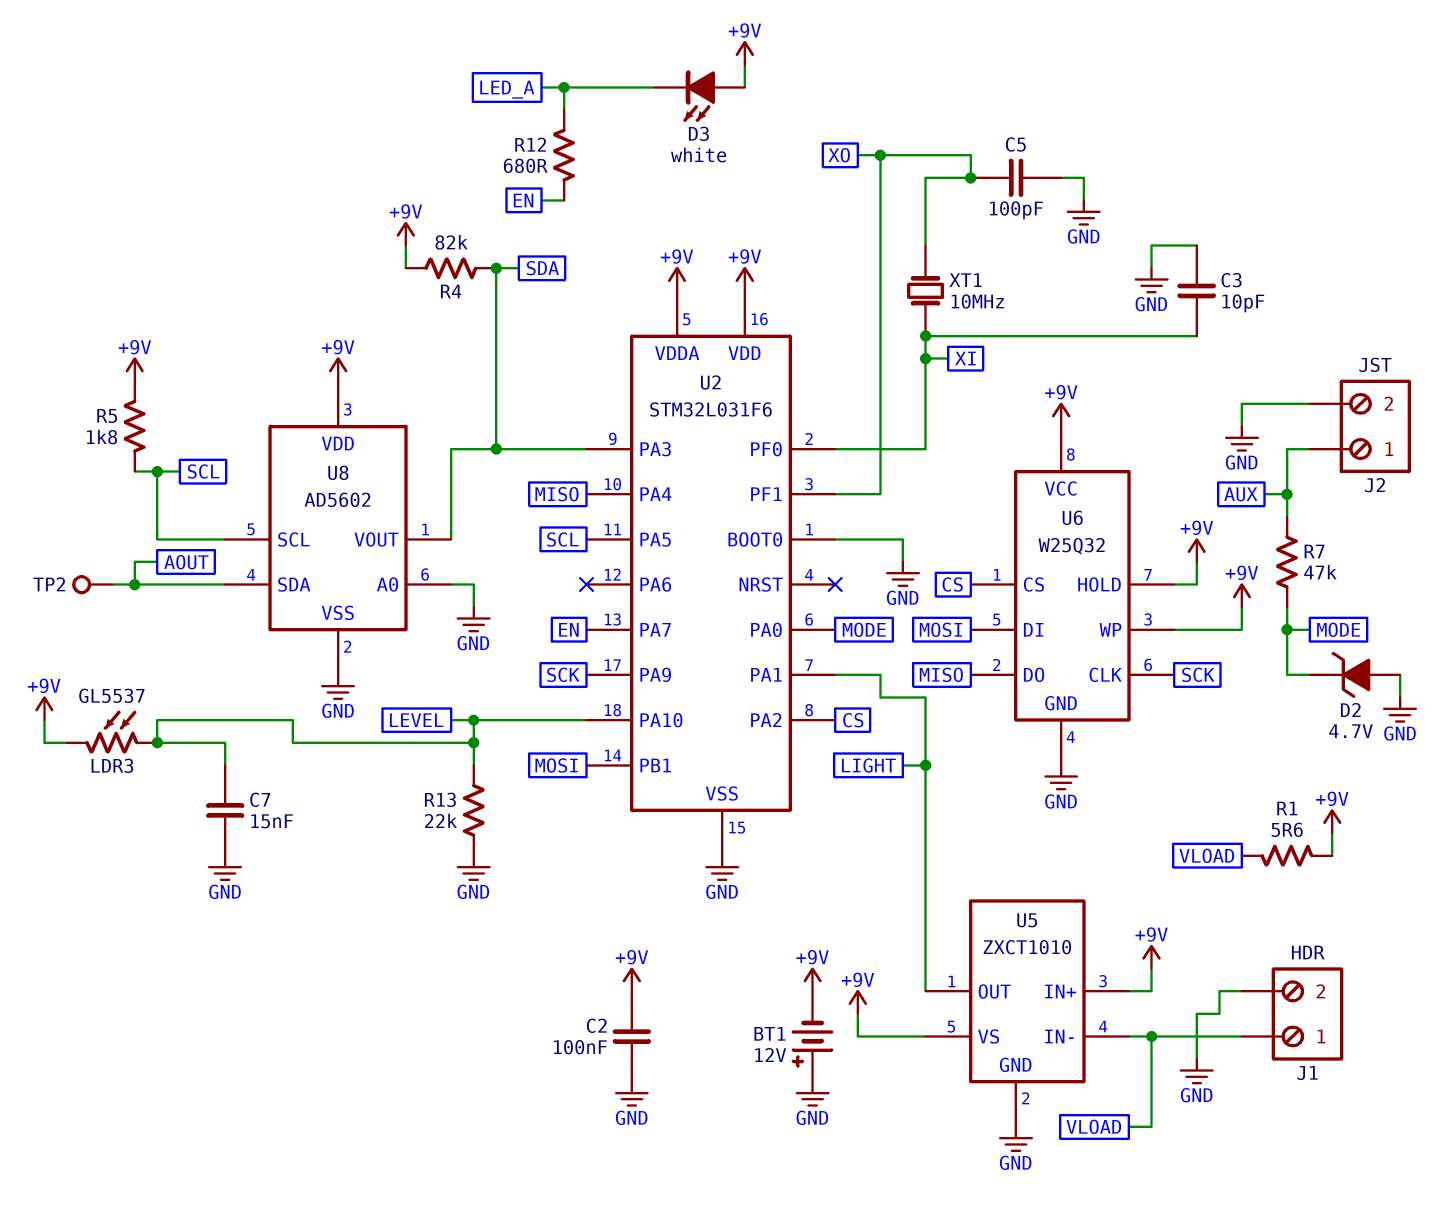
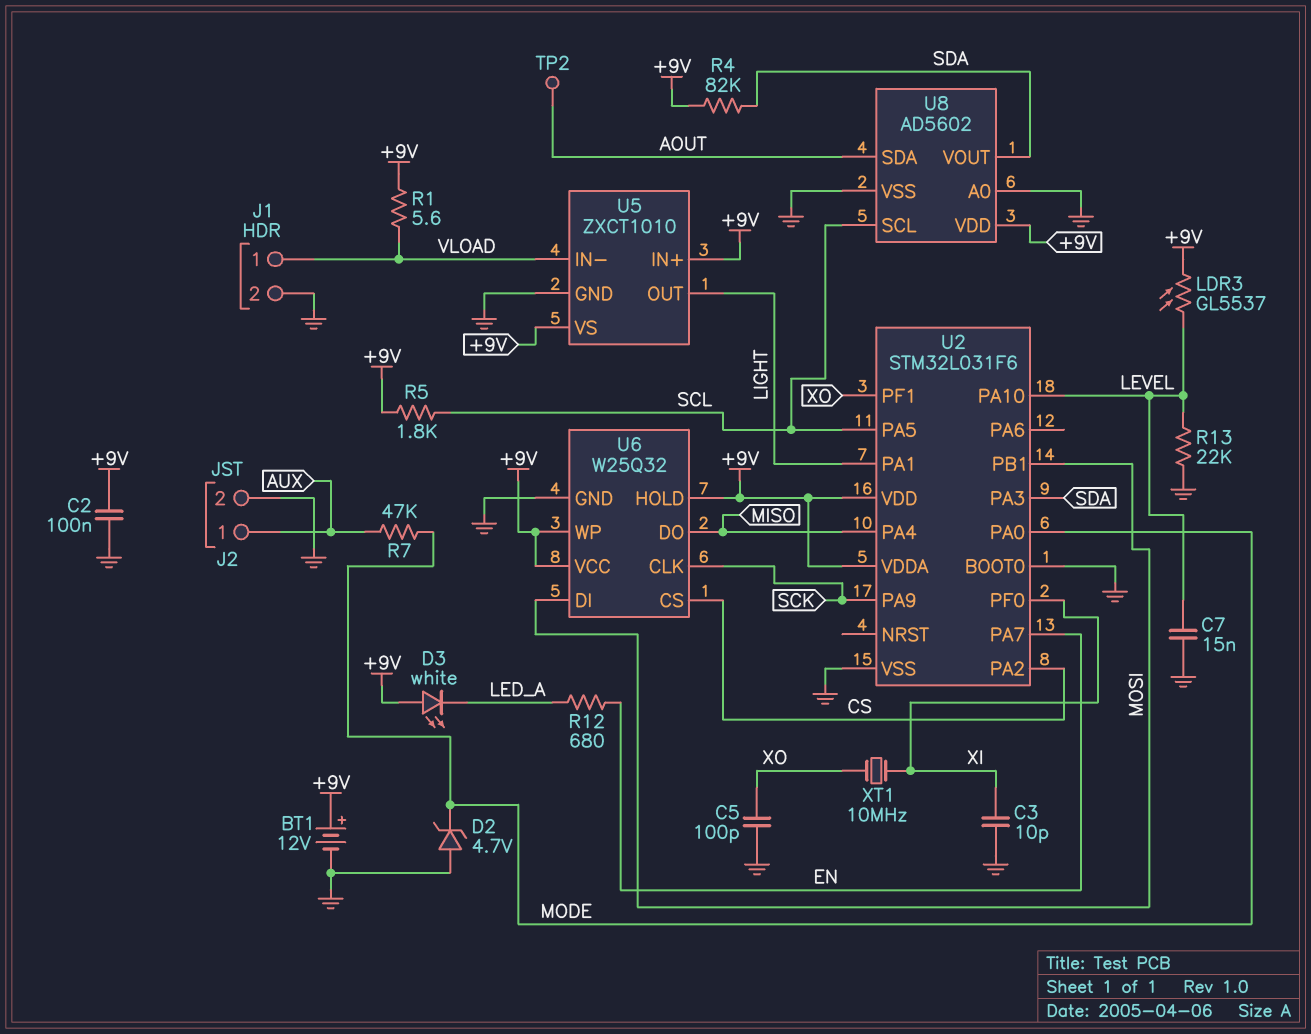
BT1: 12V (plus GND, minus +9V) -> 12V (plus +9V, minus GND)

